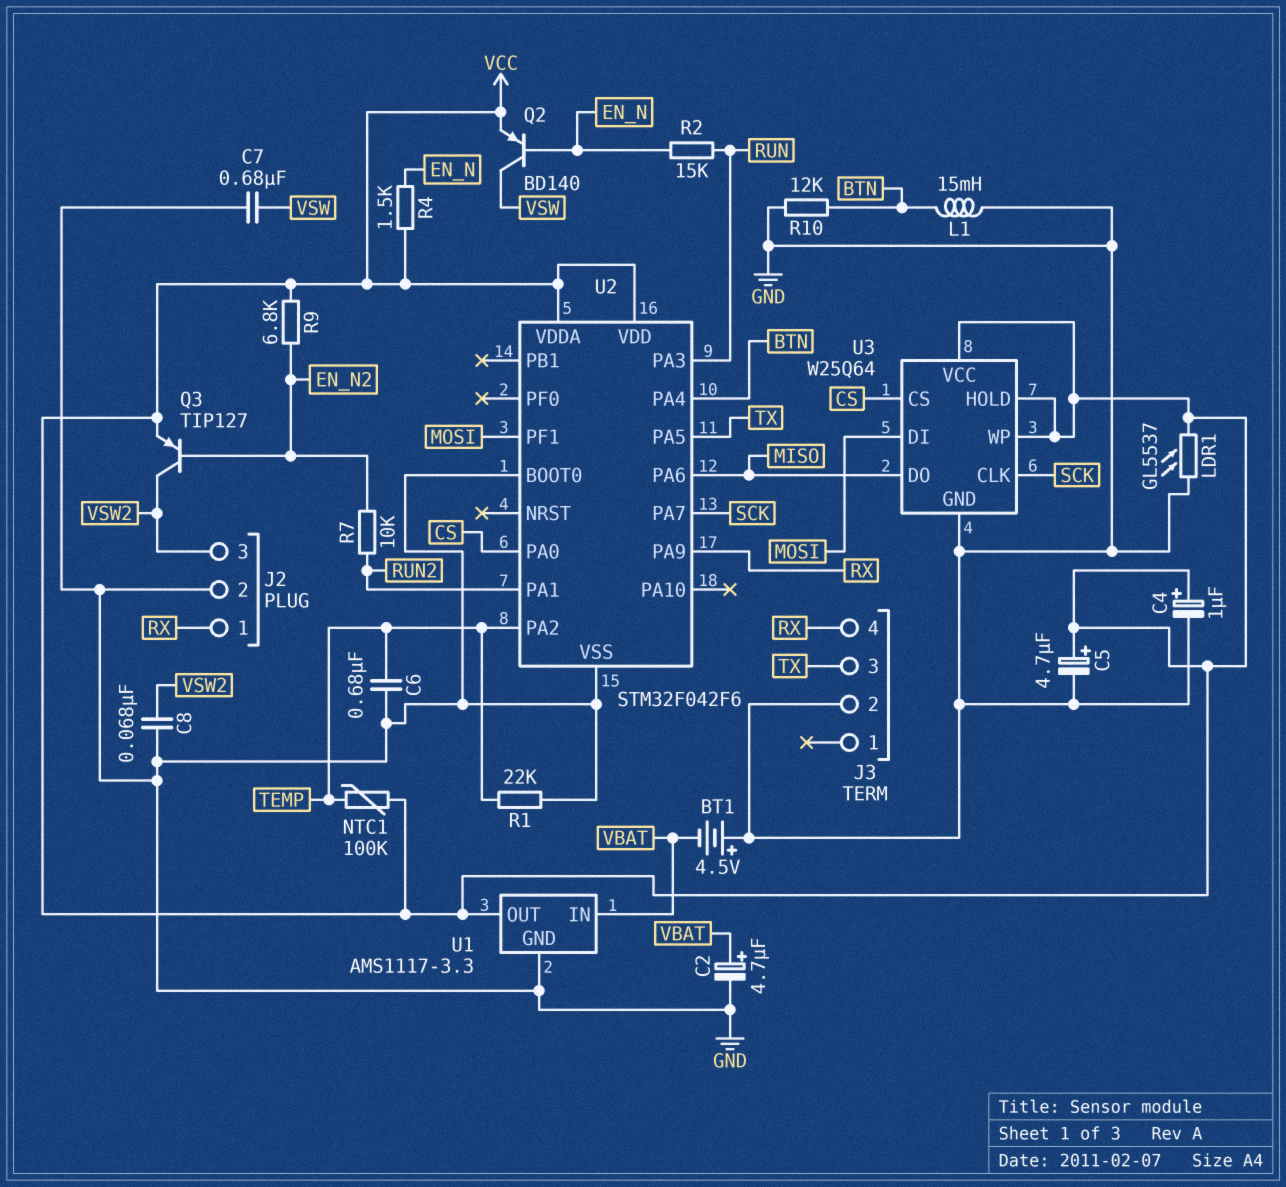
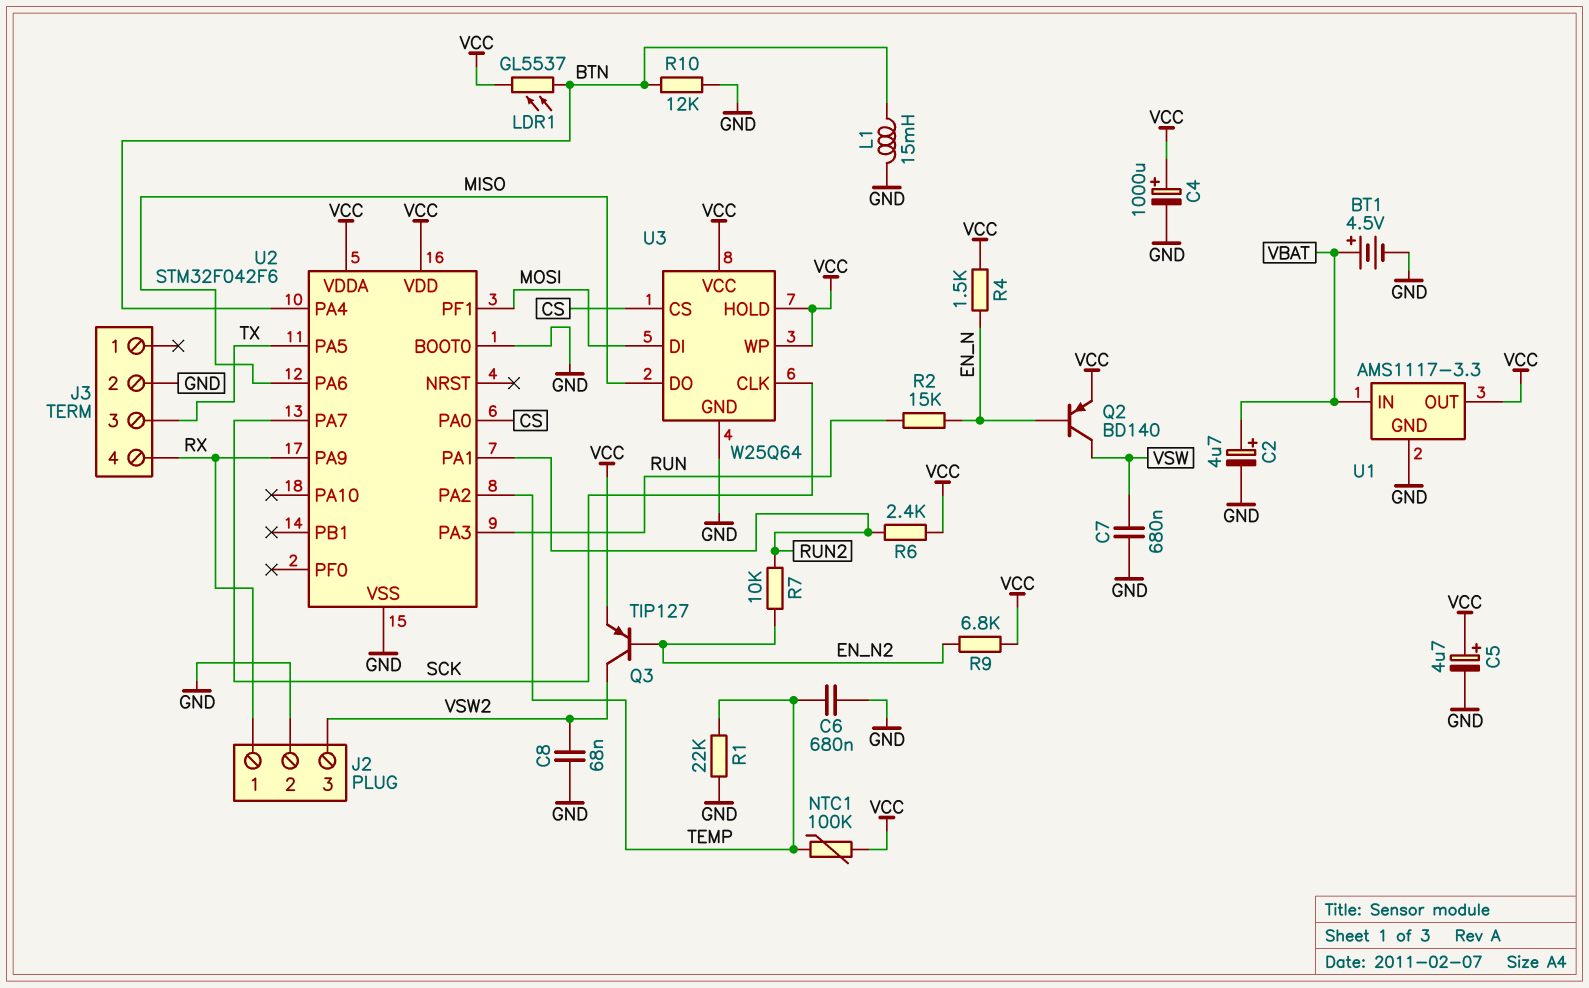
BT1: 4.5V (plus GND, minus VBAT) -> 4.5V (plus VBAT, minus GND)
C4: 1uF (plus VCC, minus GND) -> 1000uF (plus VCC, minus GND)
LDR1: GL5537 (GND, VCC) -> GL5537 (BTN, VCC)
R6: none -> 2.4k (RUN2, VCC)

